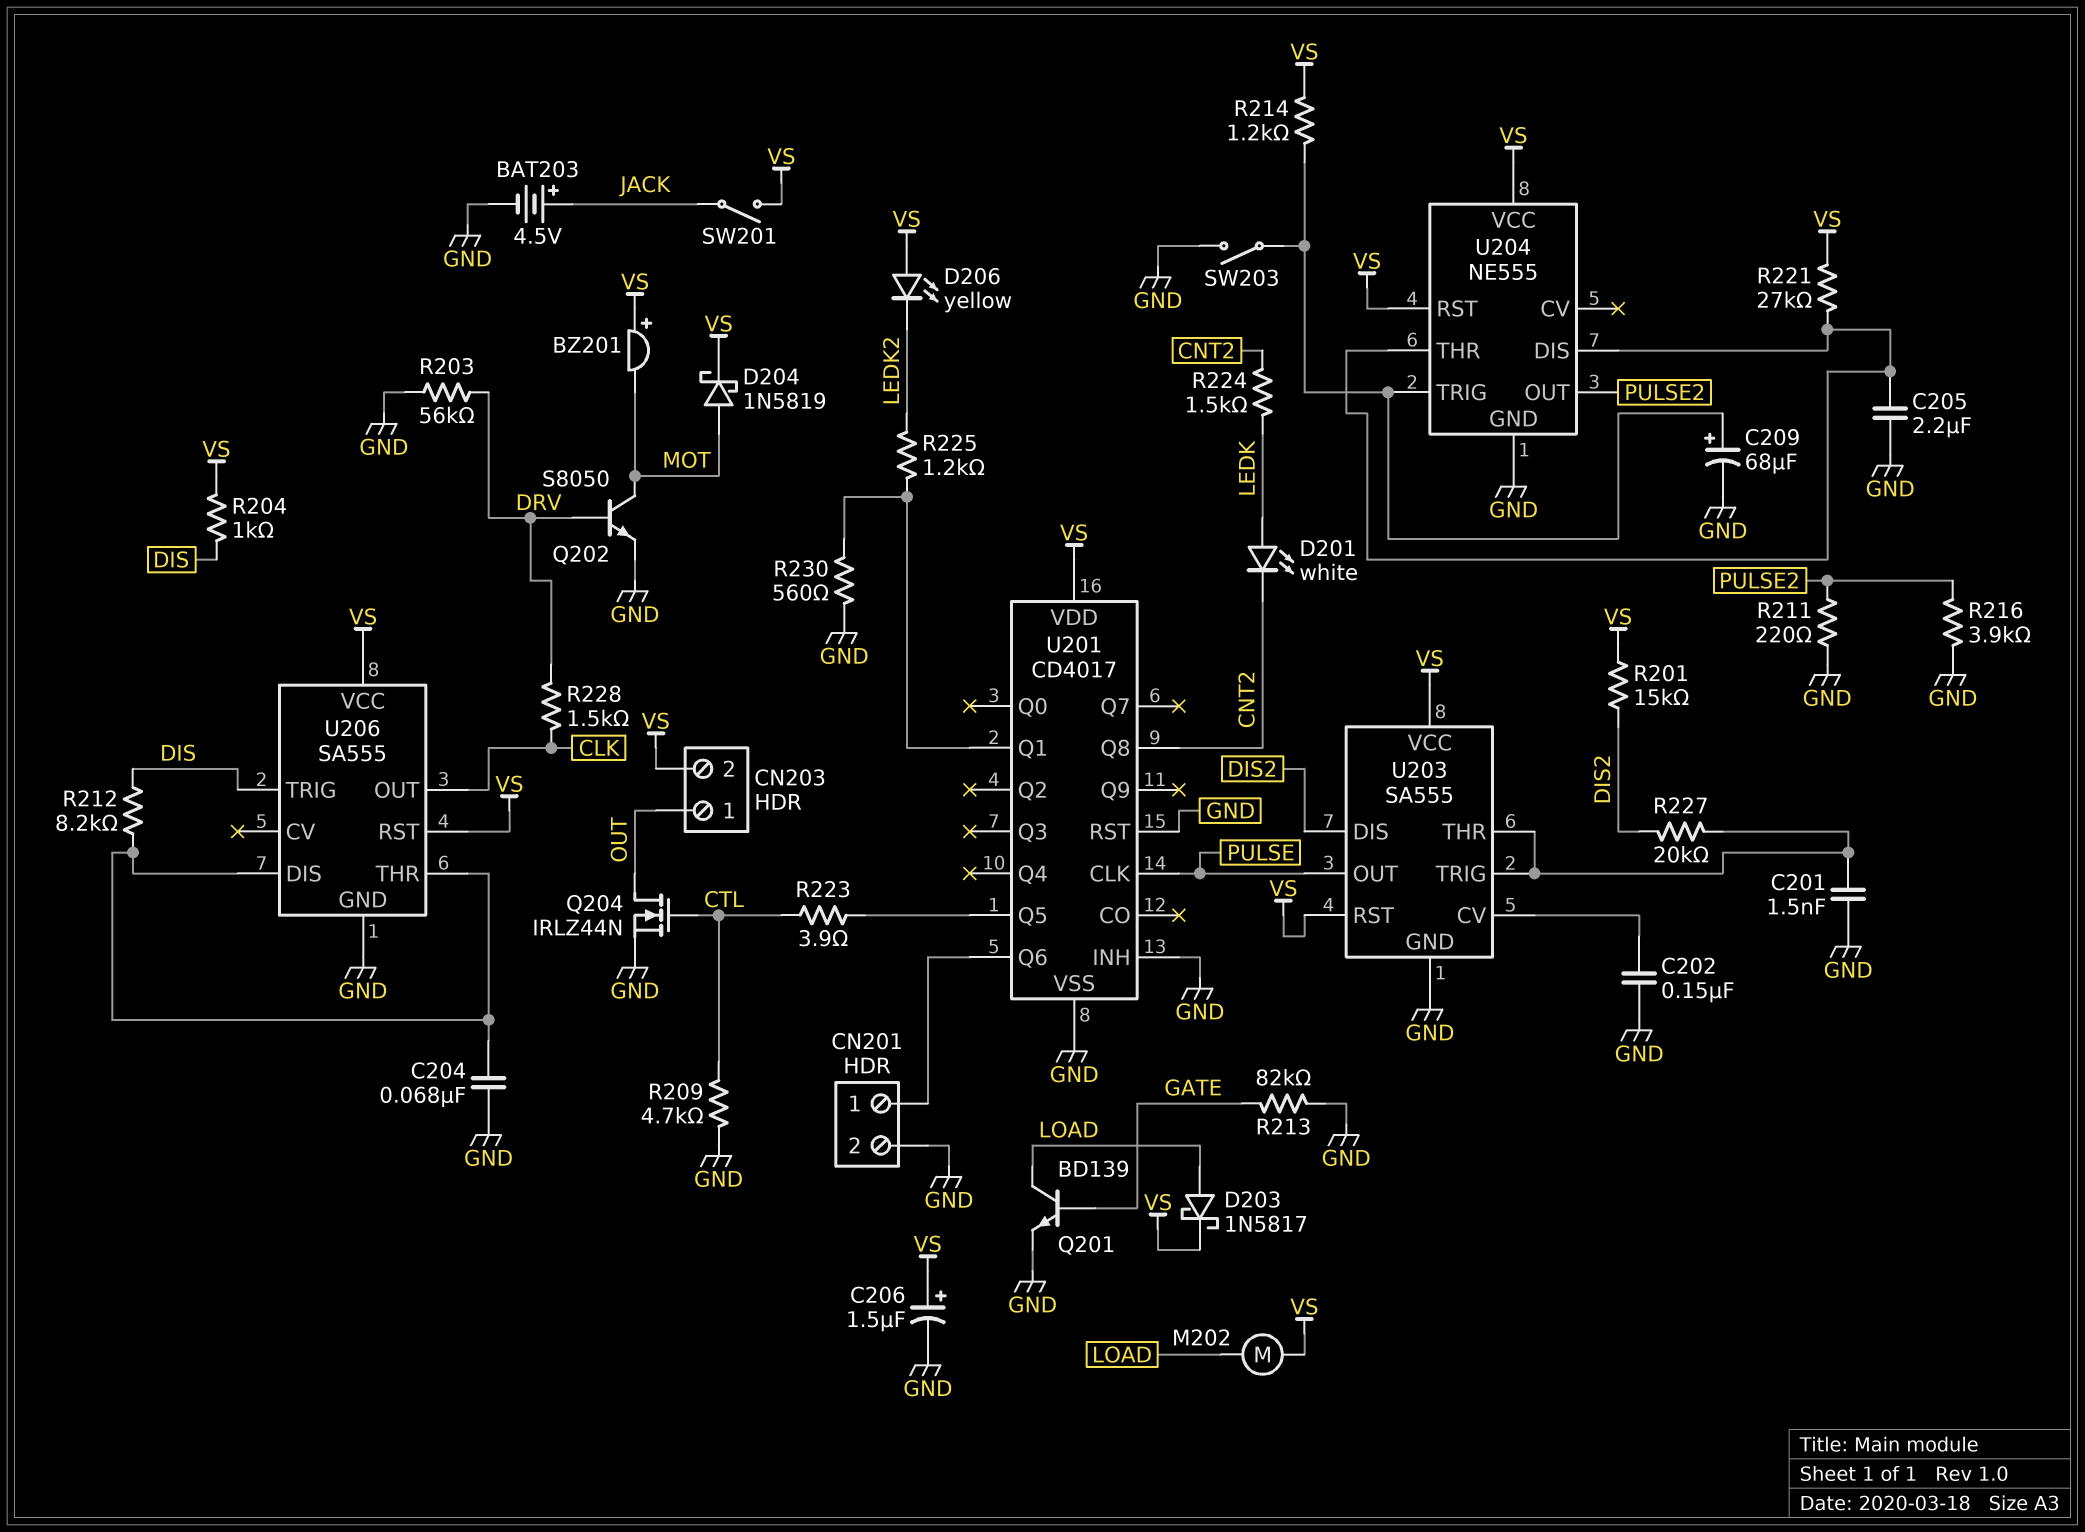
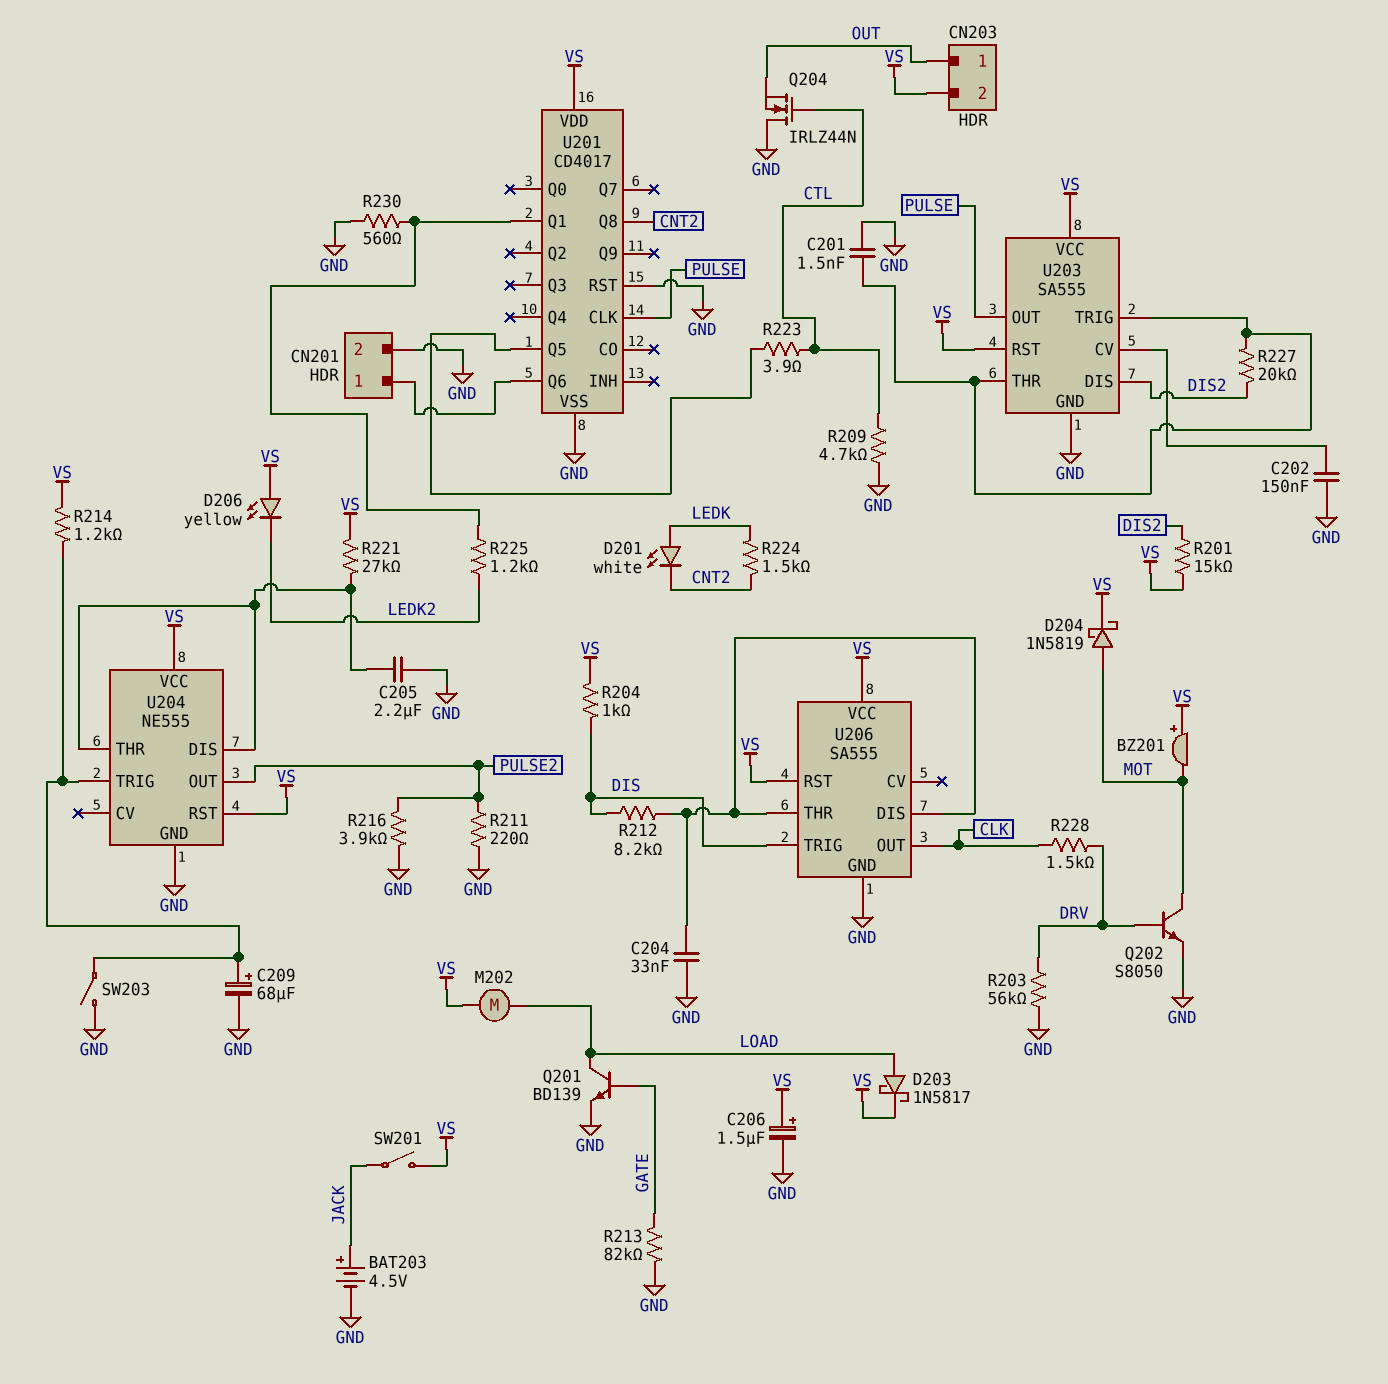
C204: 68nF (GND, U206/DIS) -> 33nF (GND, U206/DIS)
Q204: NMOS IRLZ44N (G CTL, D OUT, S GND) -> NMOS IRLZ44N (G CTL, D GND, S OUT)
U201 pin INH: GND -> none

